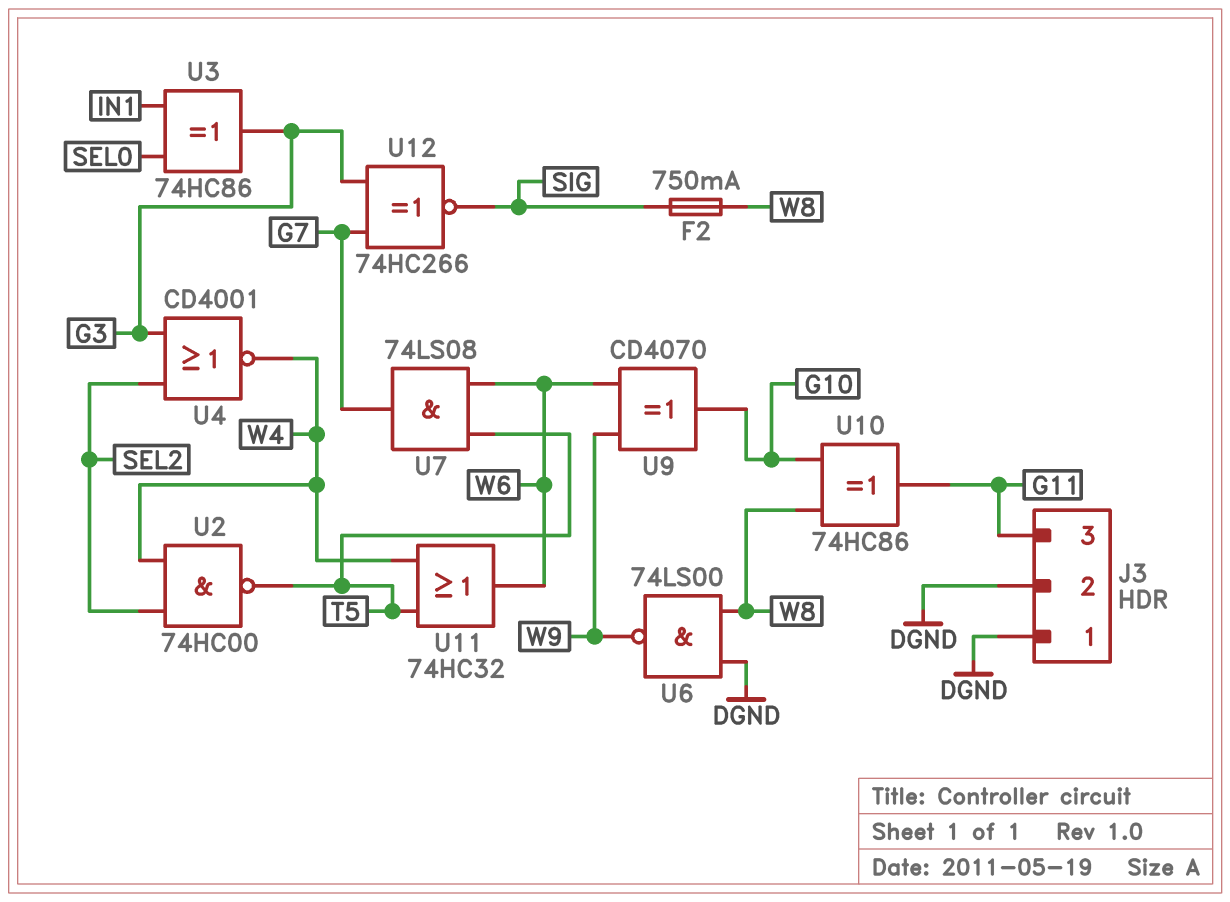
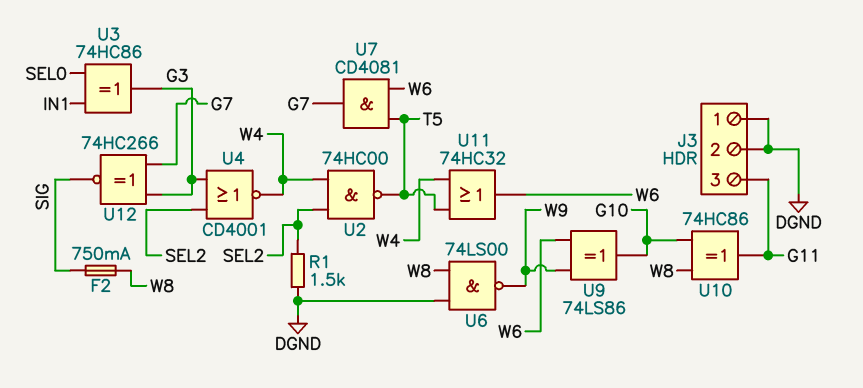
R1: none -> 1.5k (DGND, SEL2)
U7: AND 74LS08 (in T5, in W6, out G7) -> AND CD4081 (in T5, in W6, out G7)
U9: XOR CD4070 (in W6, in W9, out G10) -> XOR 74LS86 (in W6, in W9, out G10)

